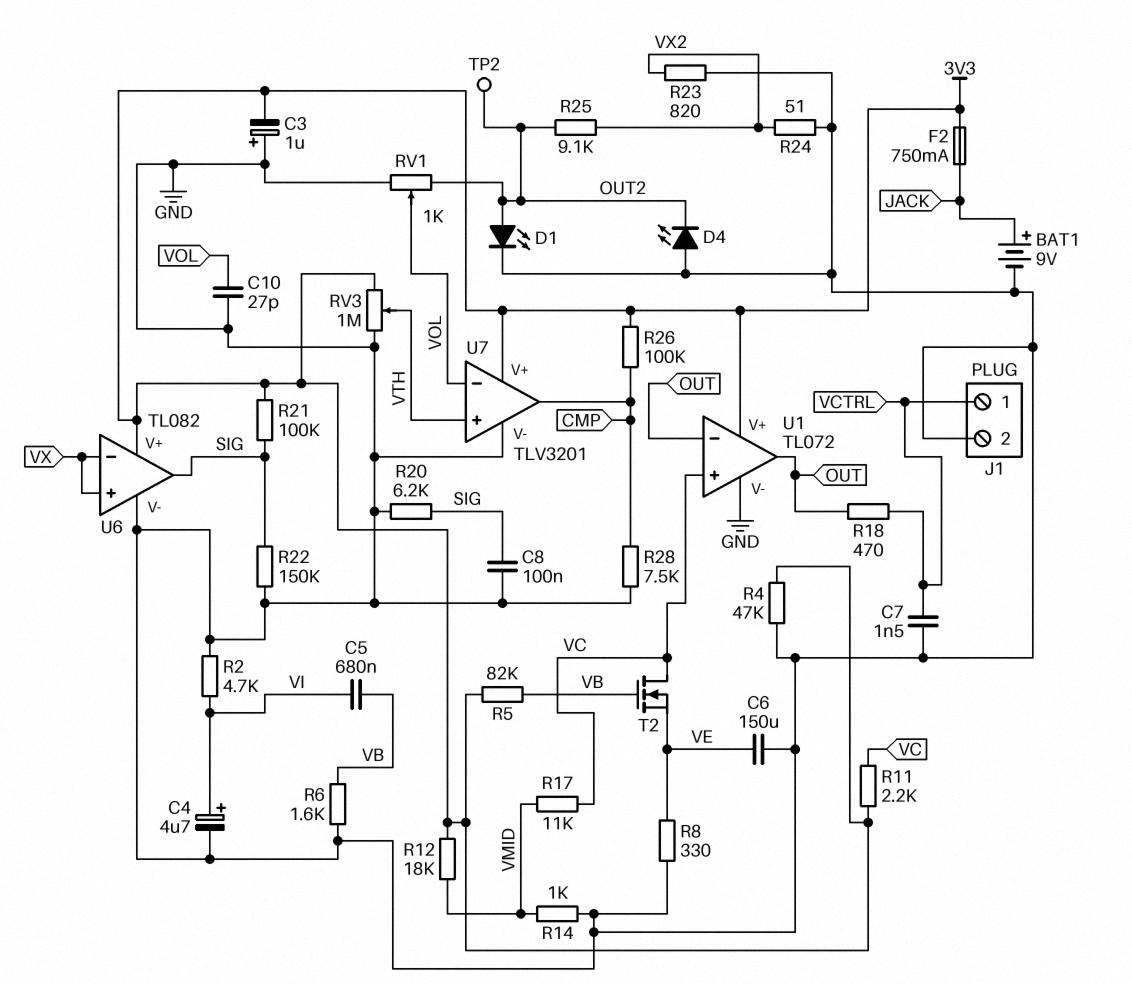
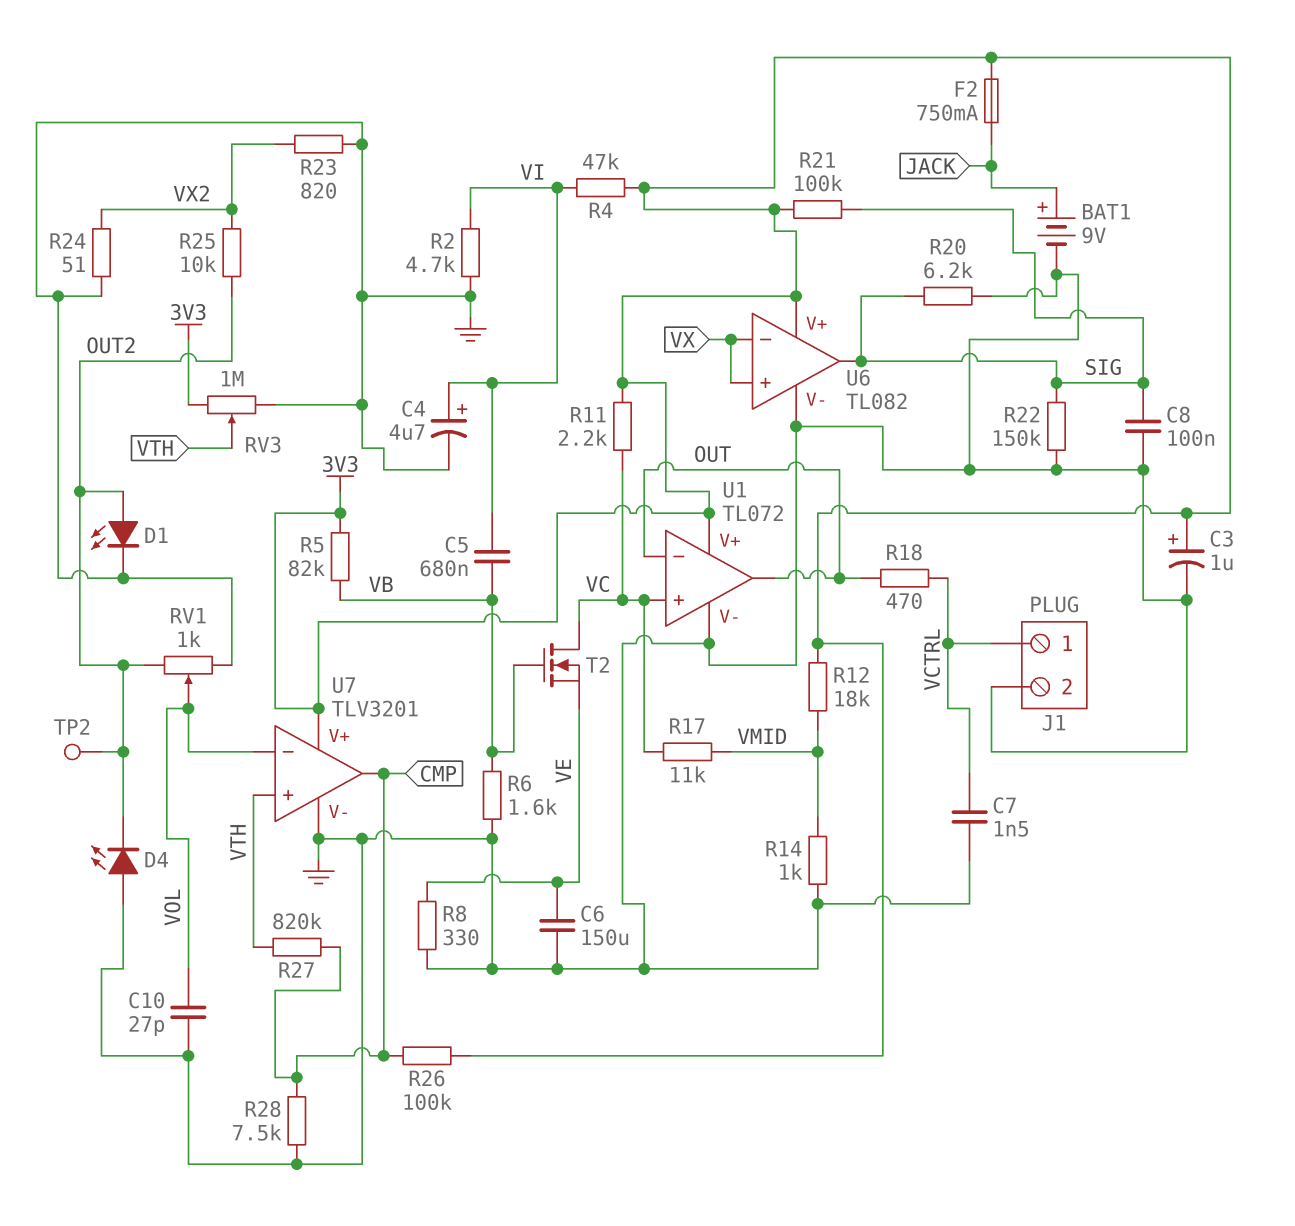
C3: 1uF (plus GND, minus 3V3) -> 1uF (plus 3V3, minus GND)
R4: 47k (3V3, GND) -> 47k (3V3, VI)
R25: 9.1k (OUT2, VX2) -> 10k (OUT2, VX2)
R27: none -> 820k (CMP, VTH)

